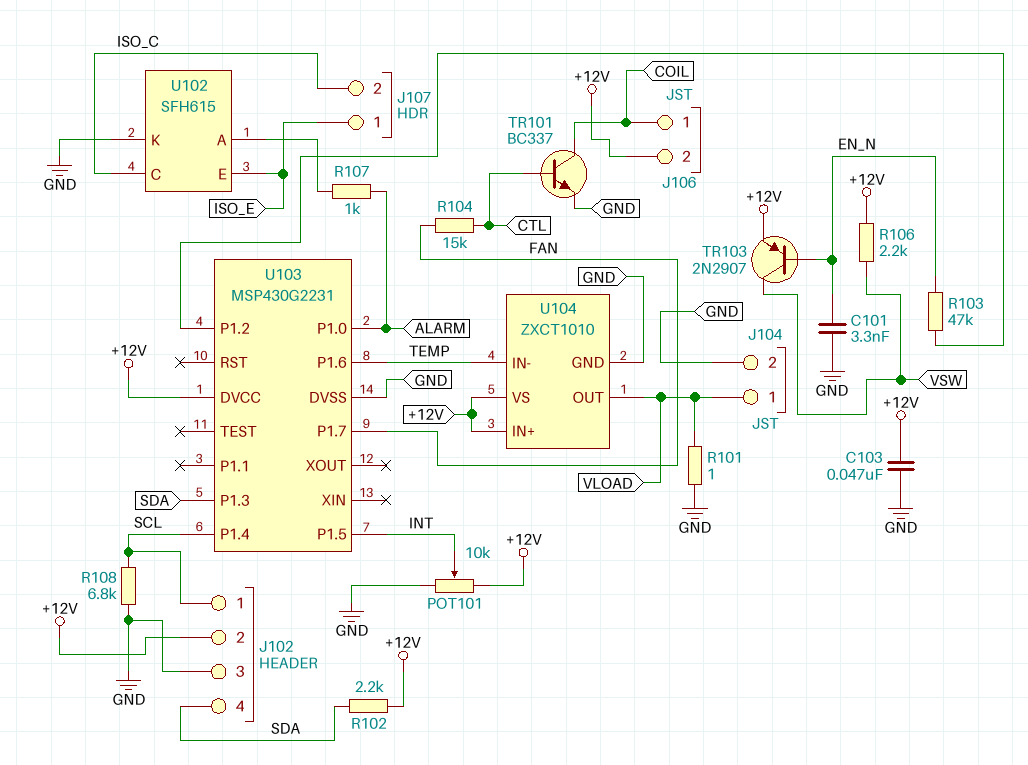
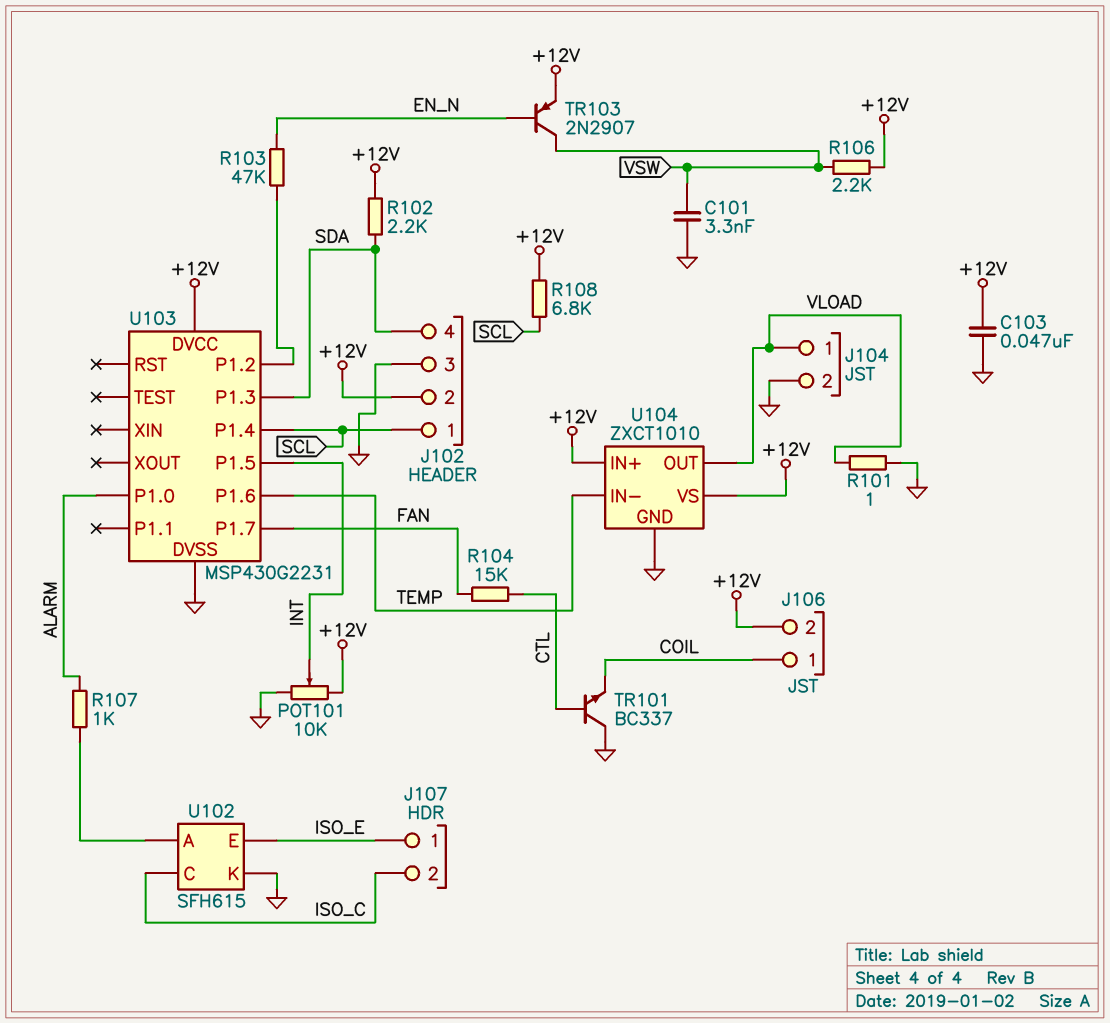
C101: 3.3nF (EN_N, GND) -> 3.3nF (GND, VSW)
R108: 6.8k (GND, SCL) -> 6.8k (+12V, SCL)
TR101: NPN BC337 (B CTL, C COIL, E GND) -> NPN BC337 (B CTL, C GND, E COIL)

